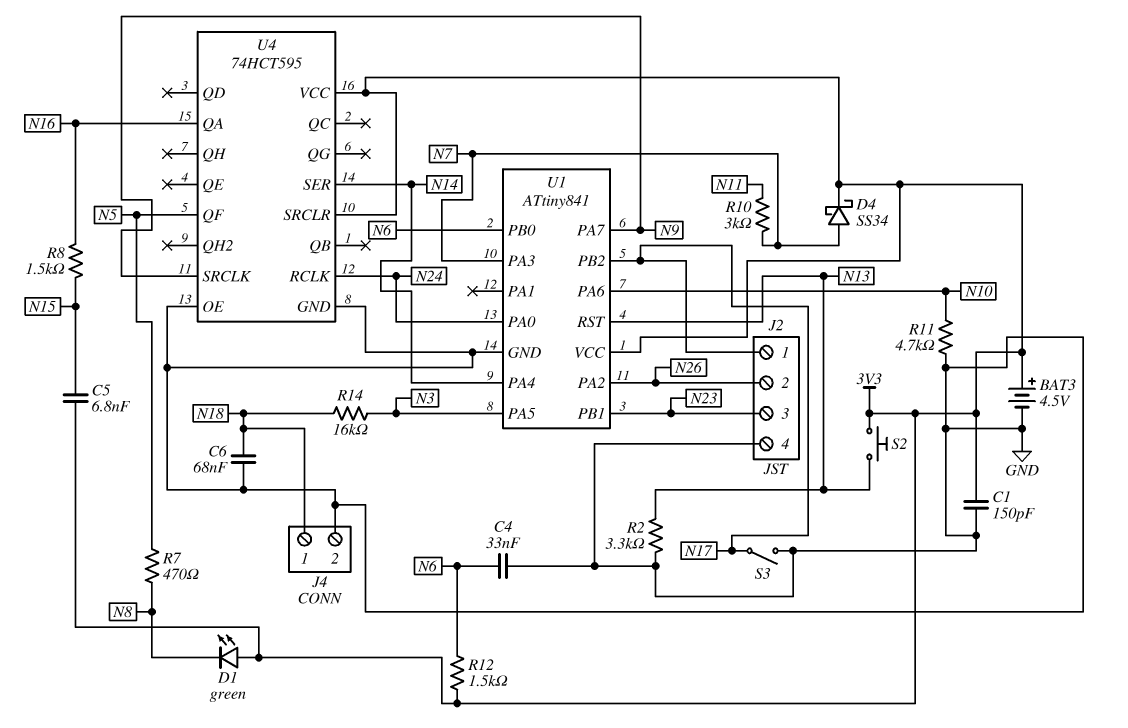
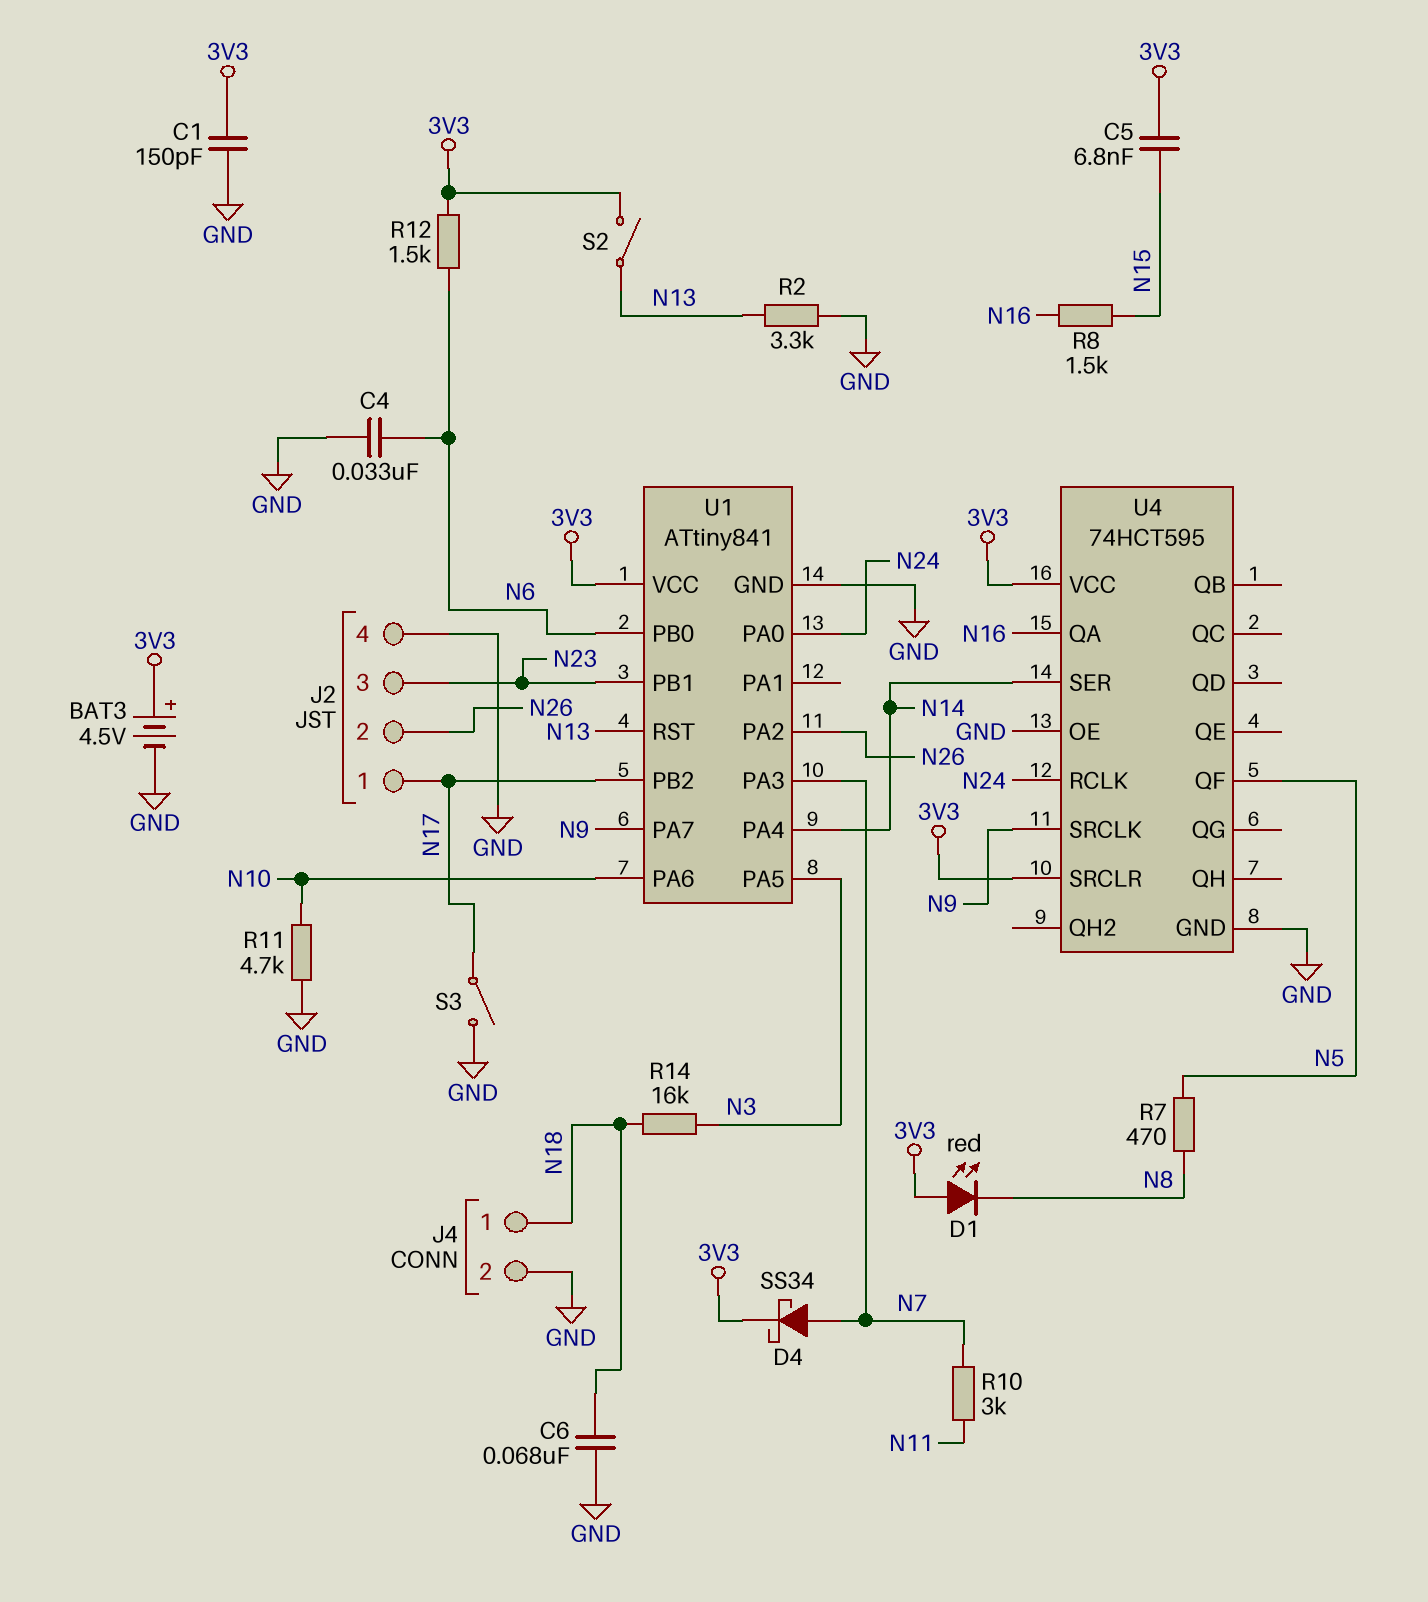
D1: LED green (A 3V3, K N8) -> LED red (A 3V3, K N8)
S2: button (3V3, N13) -> switch (3V3, N13)

